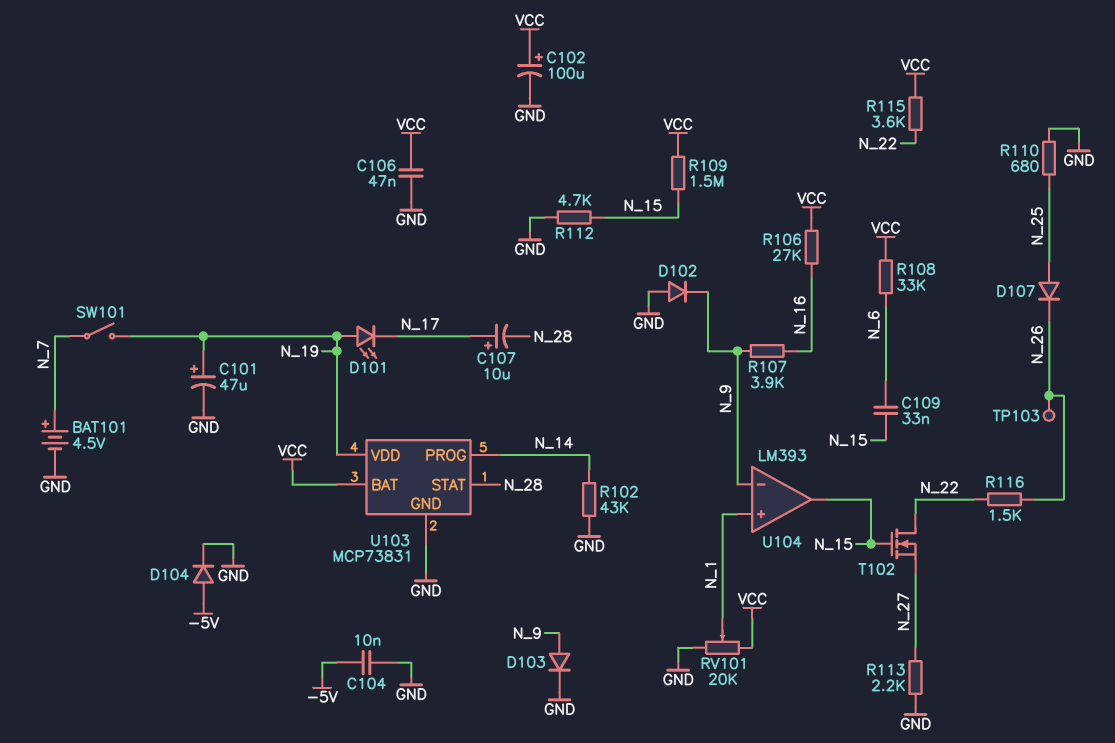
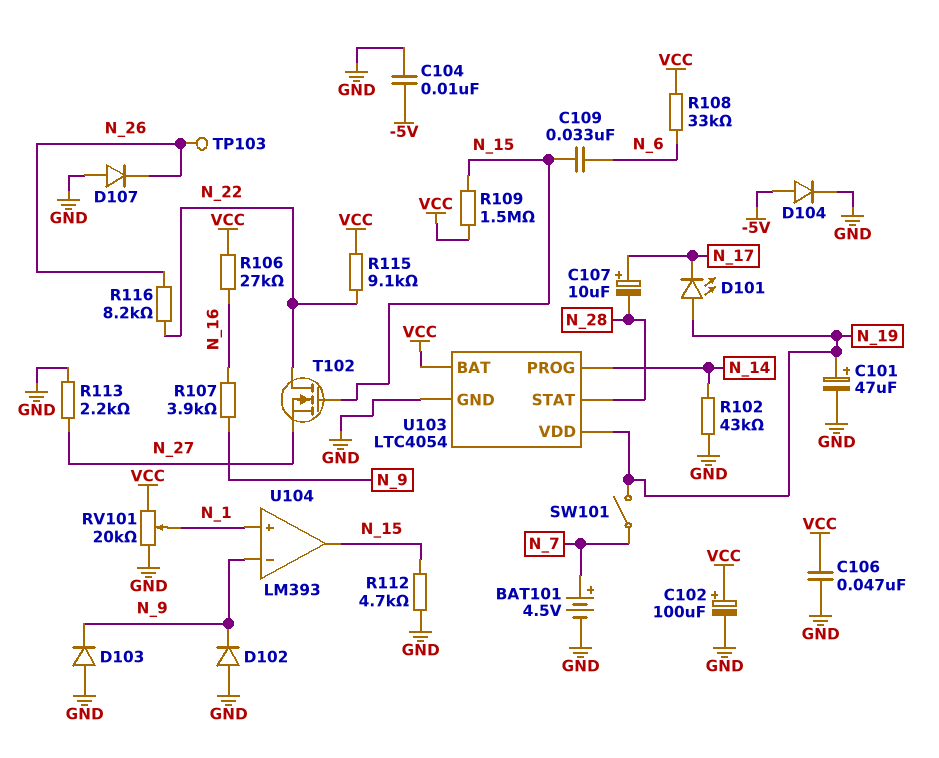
D103: diode (A N_9, K GND) -> diode (A GND, K N_9)
D107: diode (A N_25, K N_26) -> diode (A GND, K N_26)
R110: 680 (GND, N_25) -> none
R115: 3.6k (N_22, VCC) -> 9.1k (N_22, VCC)
R116: 1.5k (N_22, N_26) -> 8.2k (N_22, N_26)
U103: MCP73831 -> LTC4054

